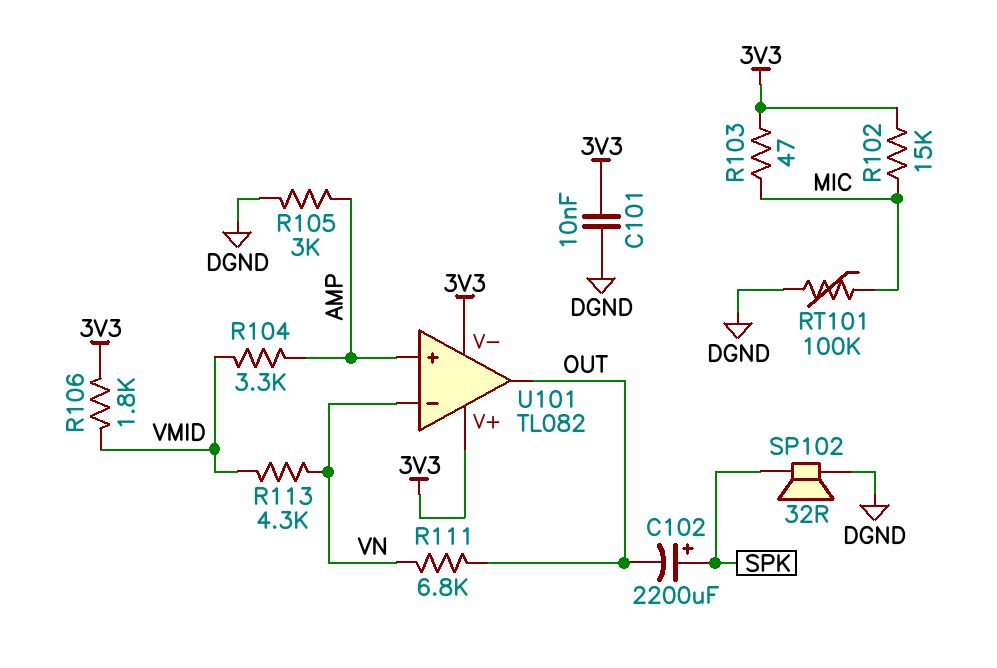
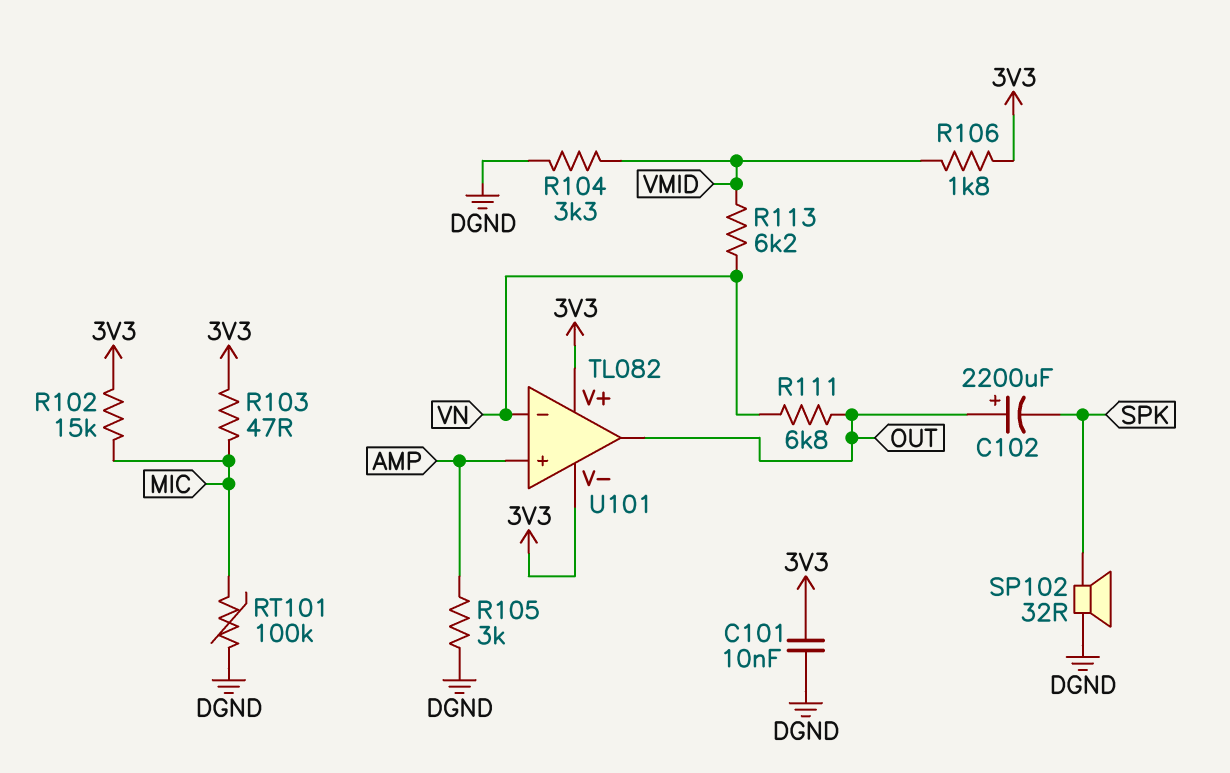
C102: 2200uF (plus SPK, minus OUT) -> 2200uF (plus OUT, minus SPK)
R104: 3.3k (AMP, VMID) -> 3.3k (DGND, VMID)
R113: 4.3k (VMID, VN) -> 6.2k (VMID, VN)

